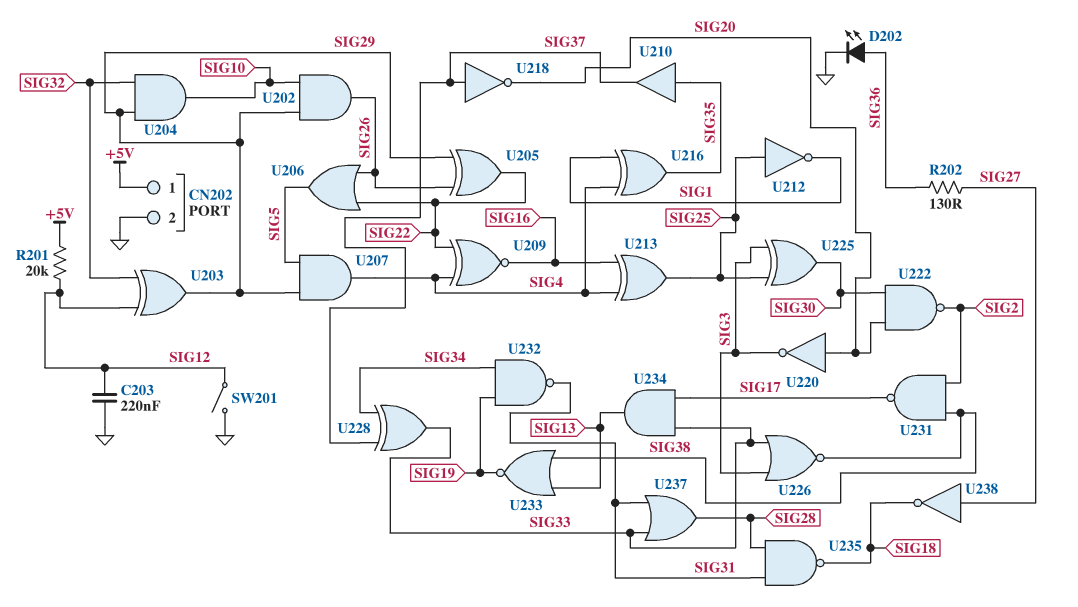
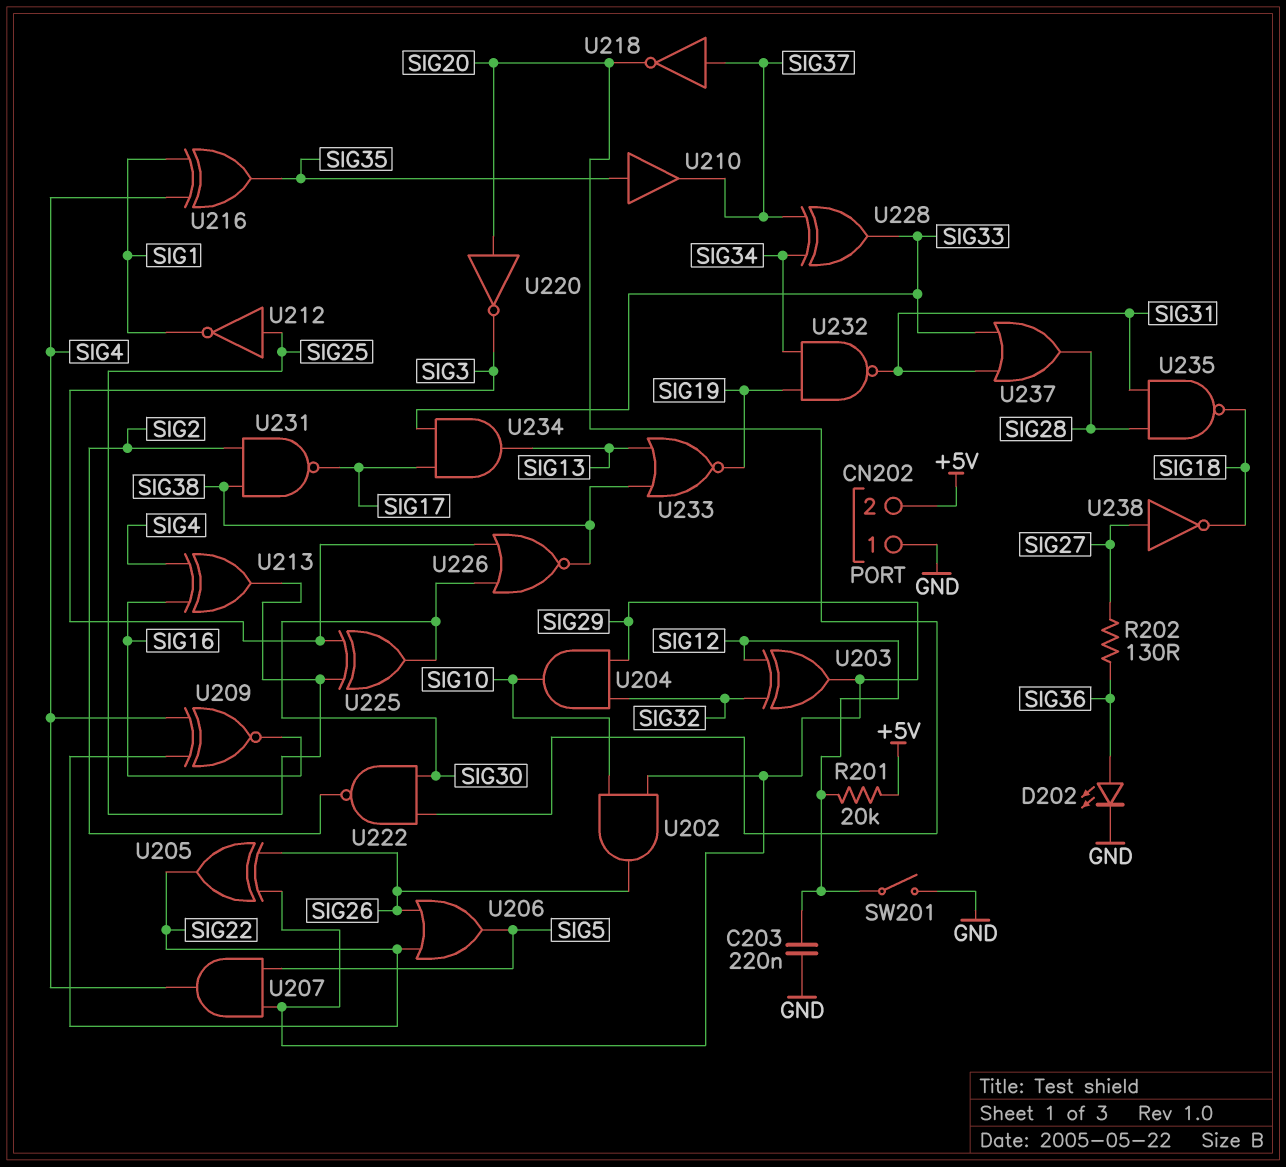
CN202 pin 1: +5V -> GND
CN202 pin 2: GND -> +5V
U226: NOR (in SIG3, in SIG33, out SIG38) -> NOR (in SIG3, in SIG30, out SIG38)

